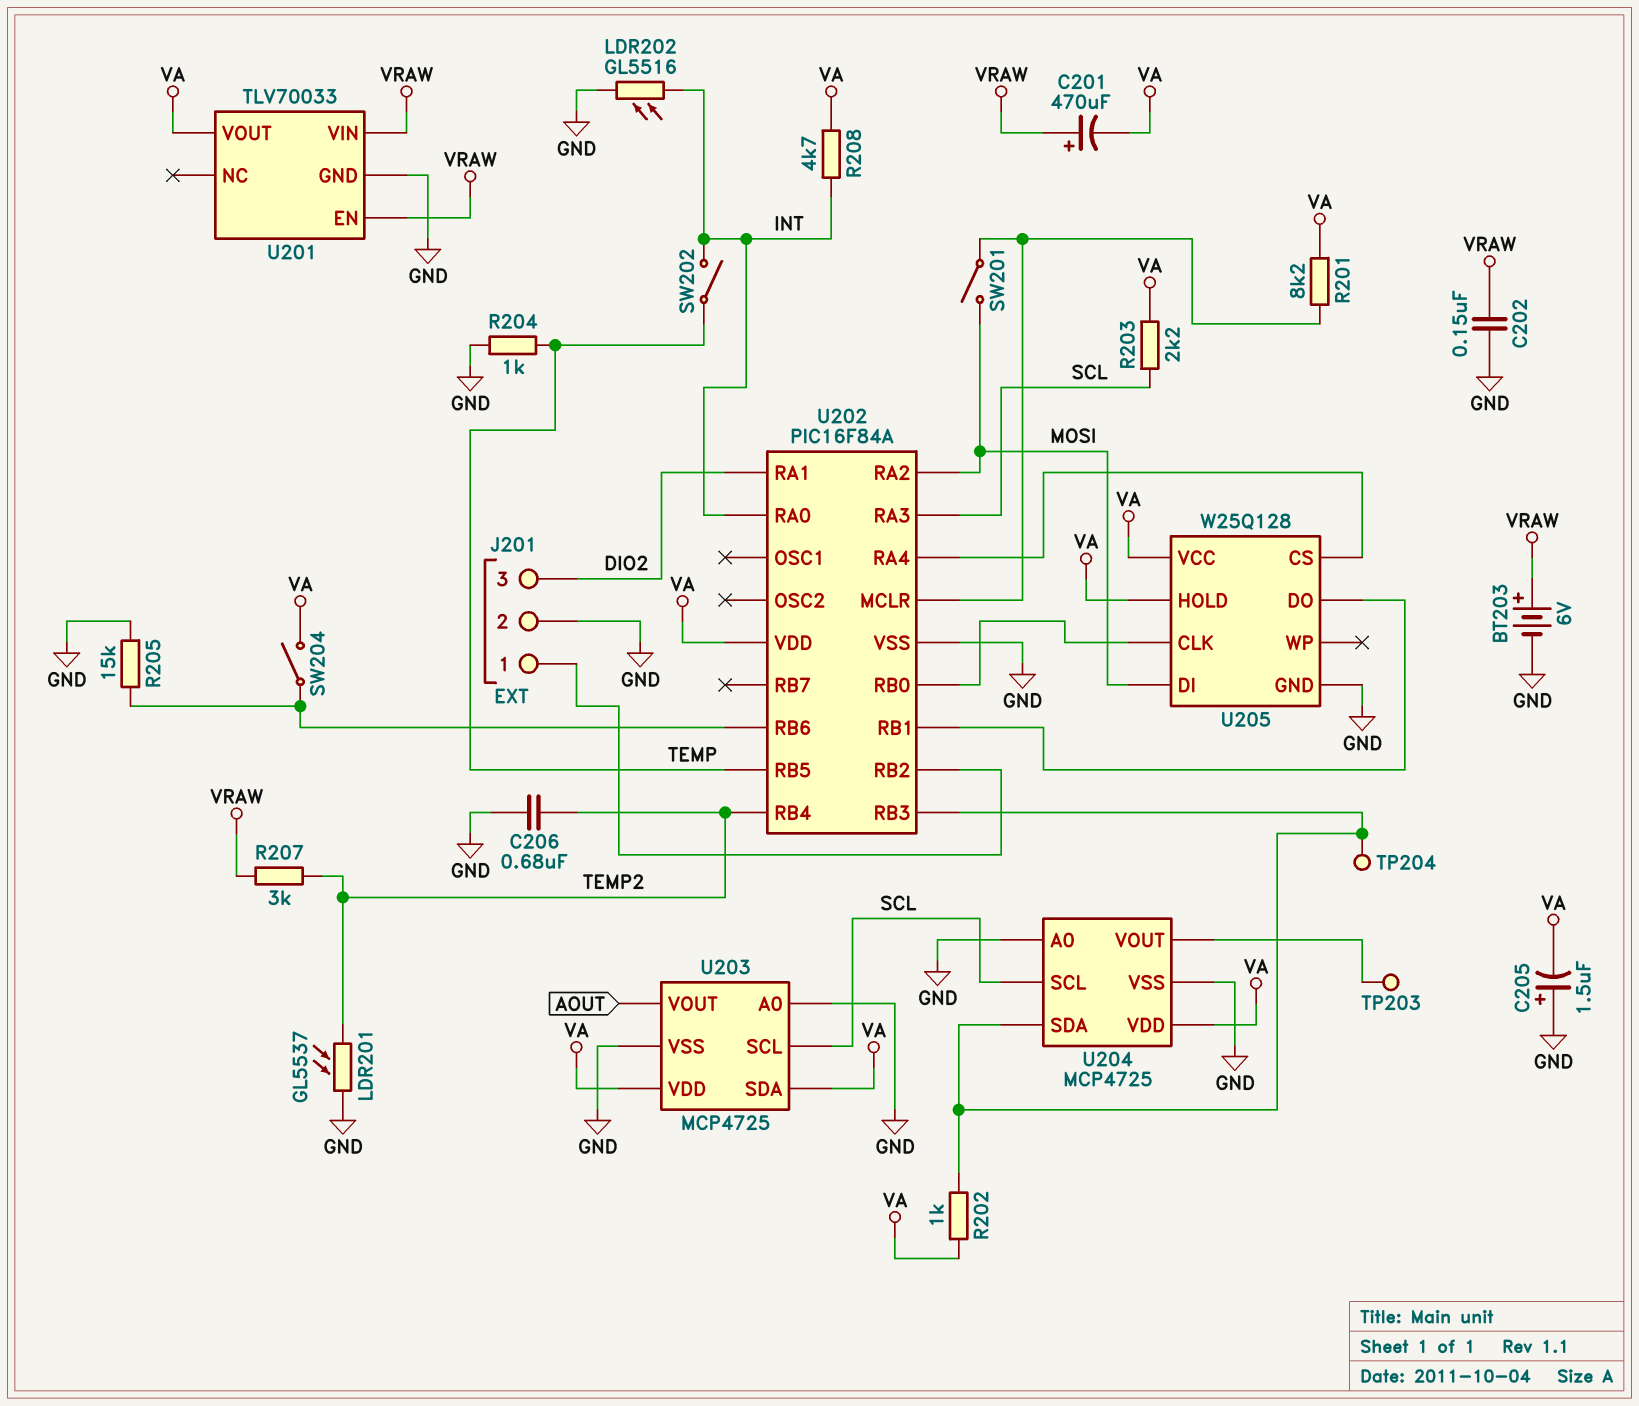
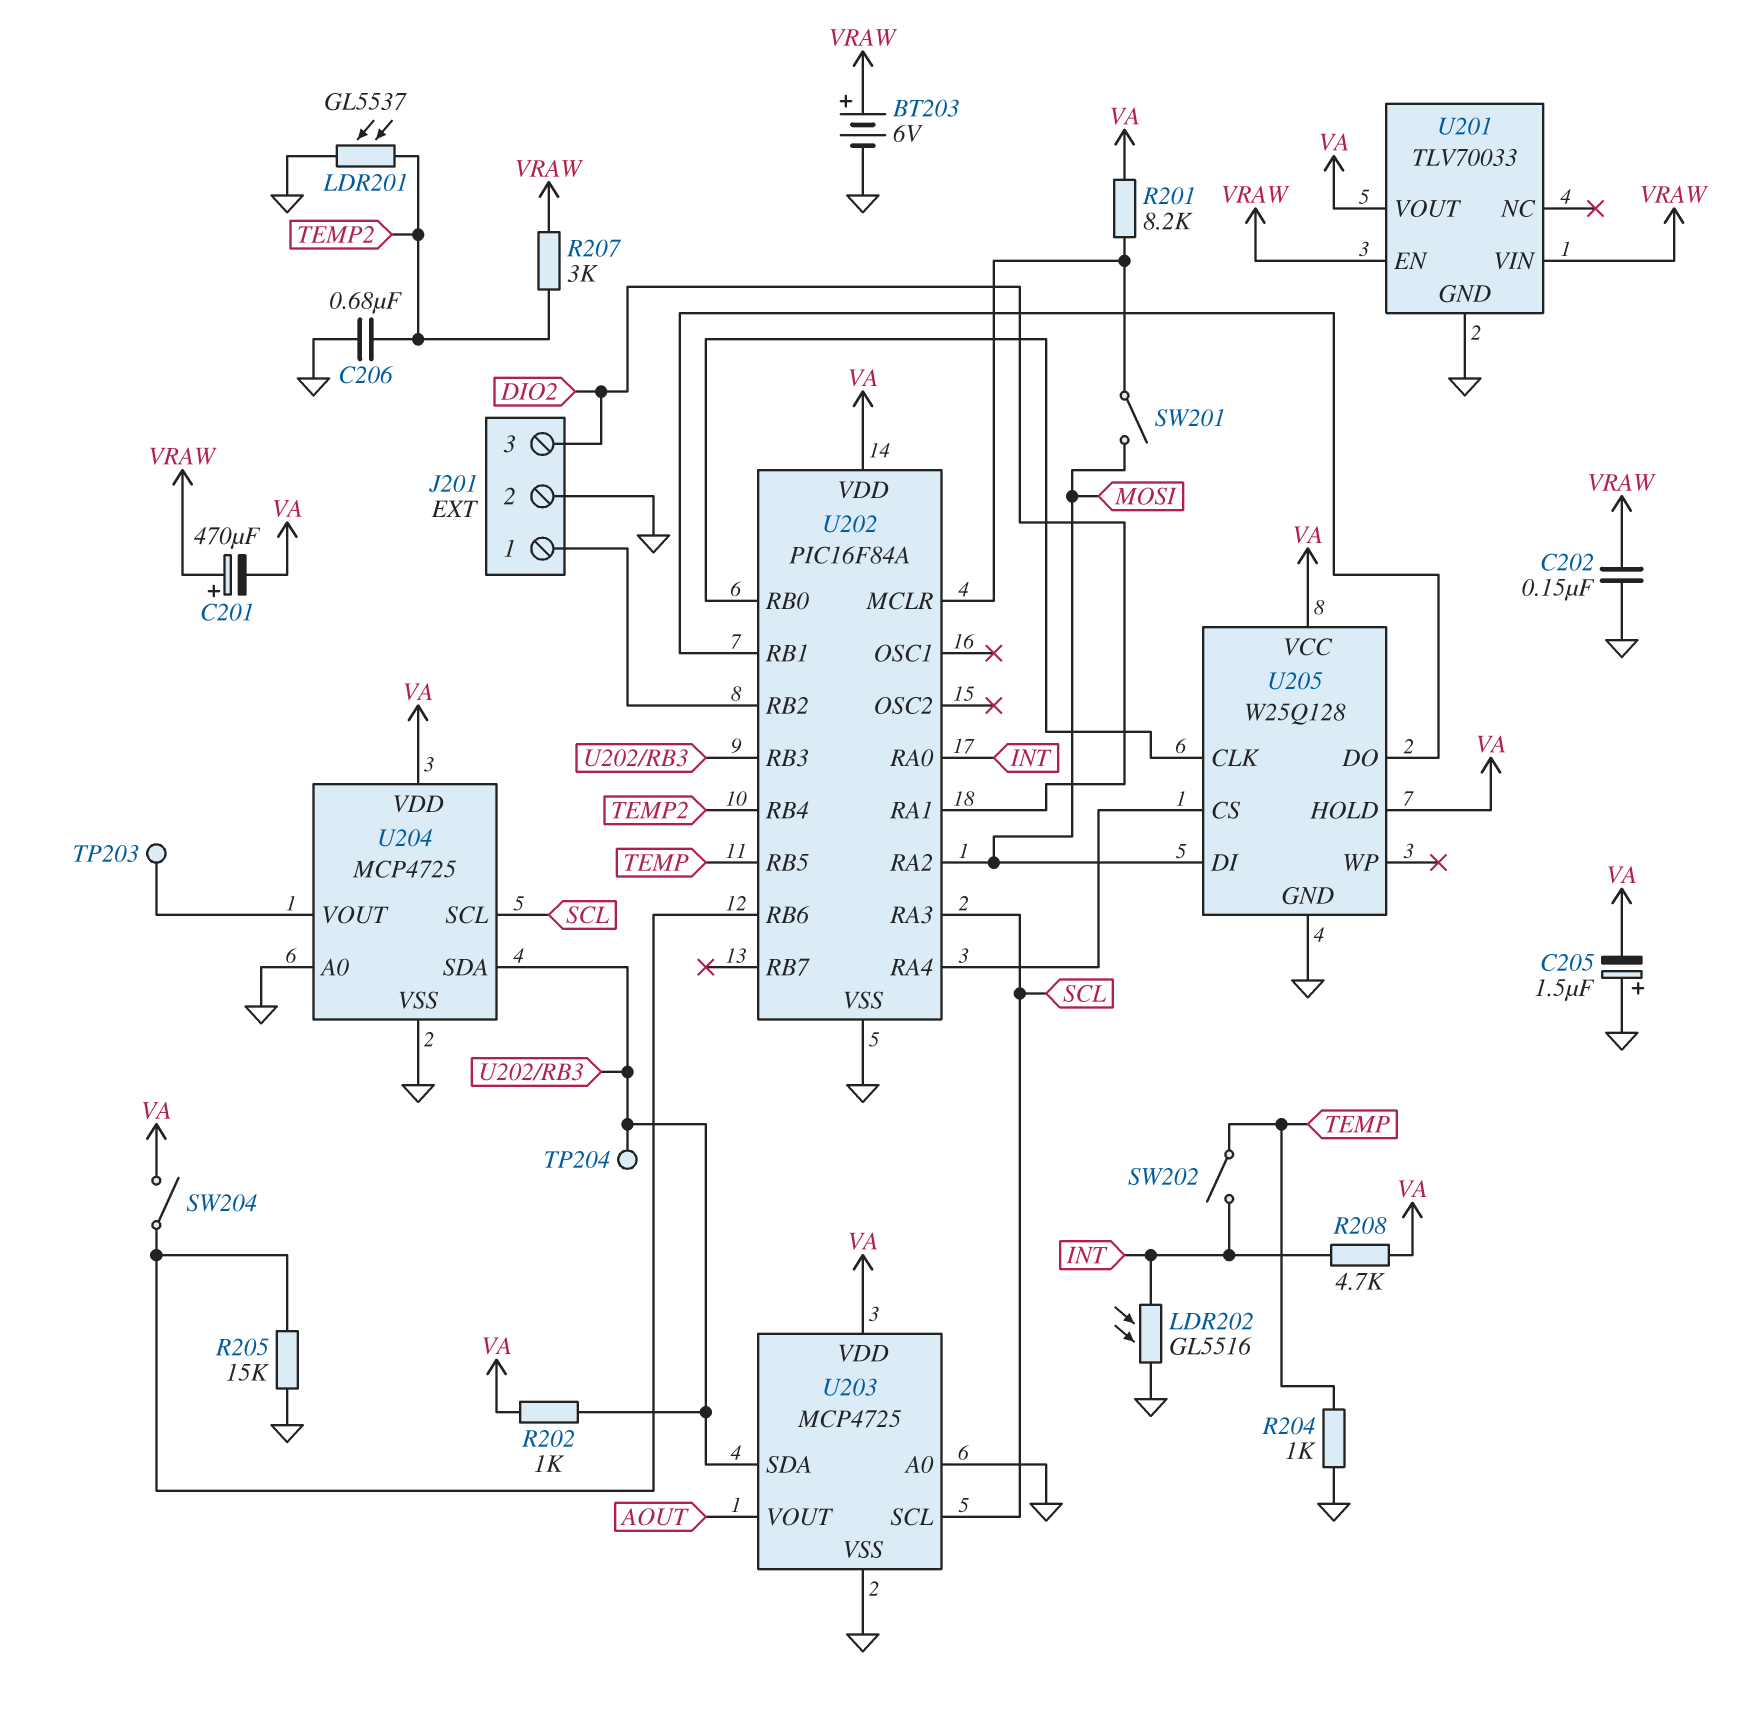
R203: 2.2k (SCL, VA) -> none
U203 pin SDA: VA -> U202/RB3

